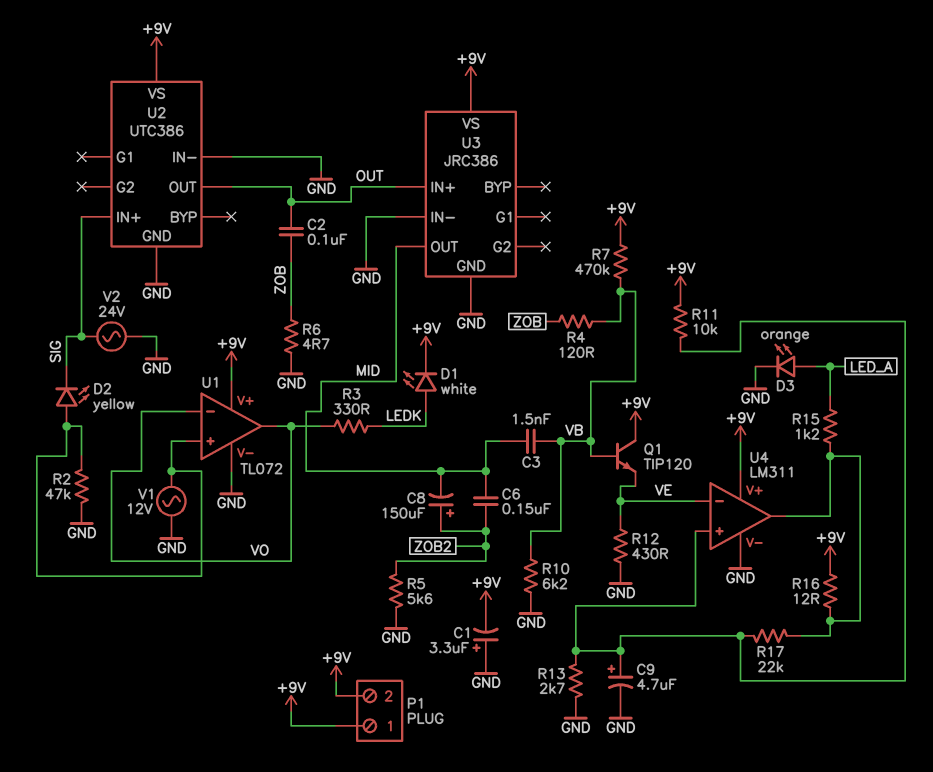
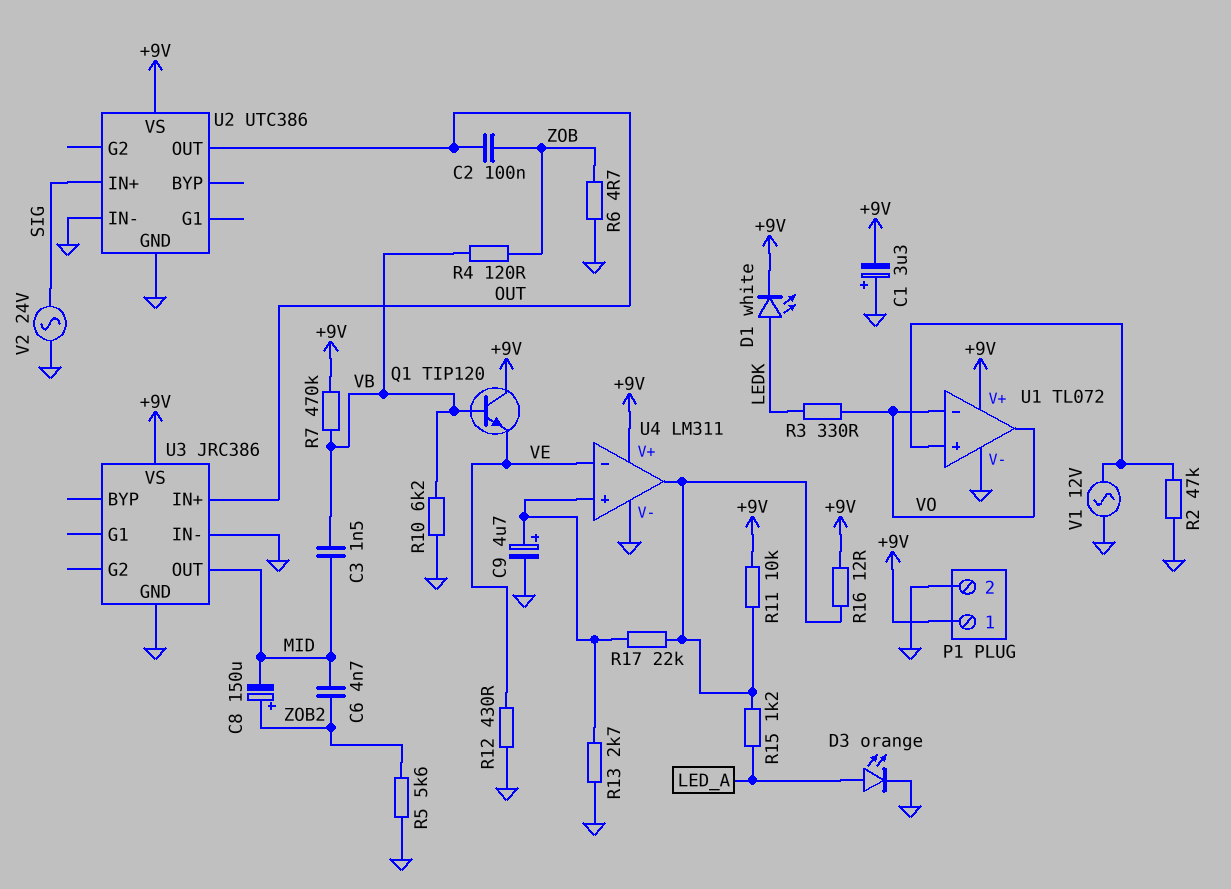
C6: 150nF (MID, ZOB2) -> 4.7nF (MID, ZOB2)
D2: LED yellow (A U1/in+, K SIG) -> none
P1 pin 2: +9V -> GND
R11: 10k (+9V, U4/in+) -> 10k (+9V, U4/out)

